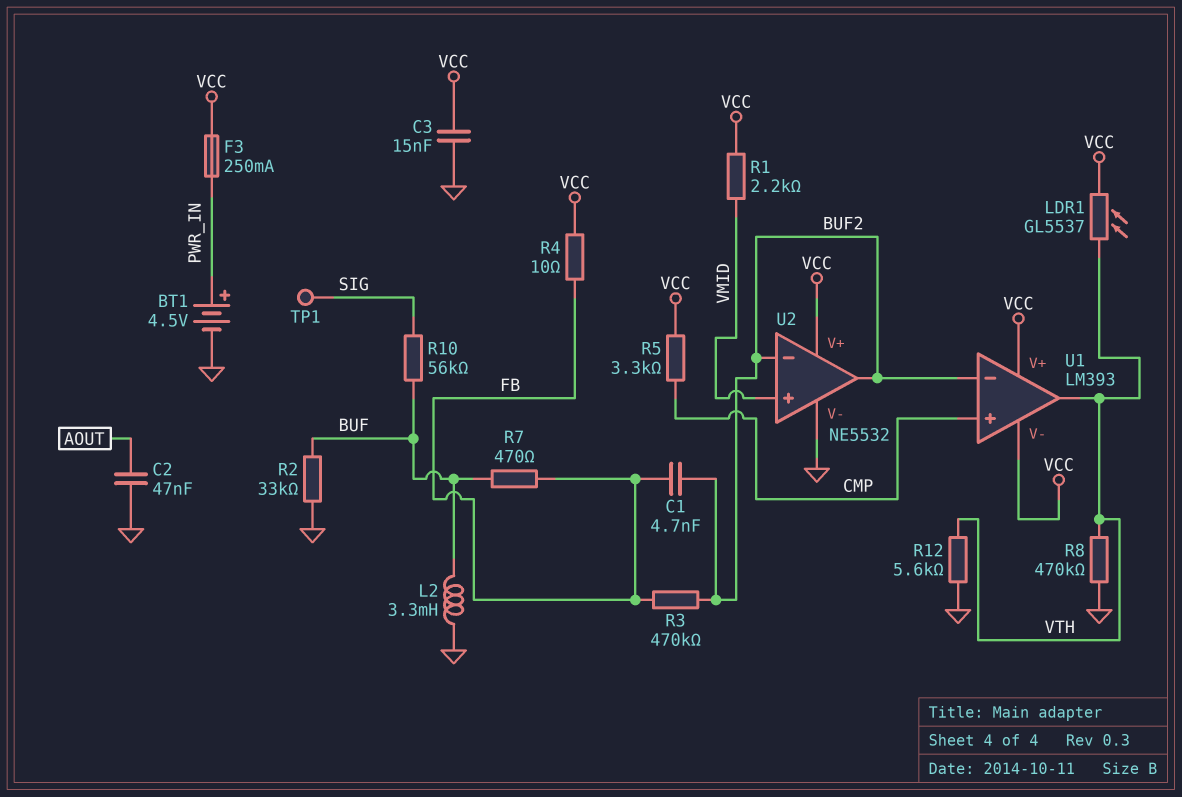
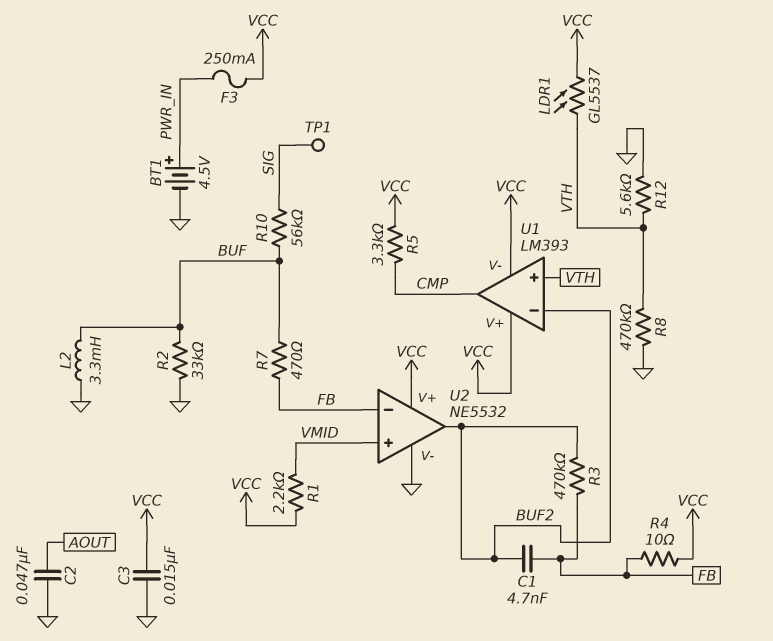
U1 pin in+: CMP -> VTH
U1 pin out: VTH -> CMP
U2 pin in-: BUF2 -> FB

